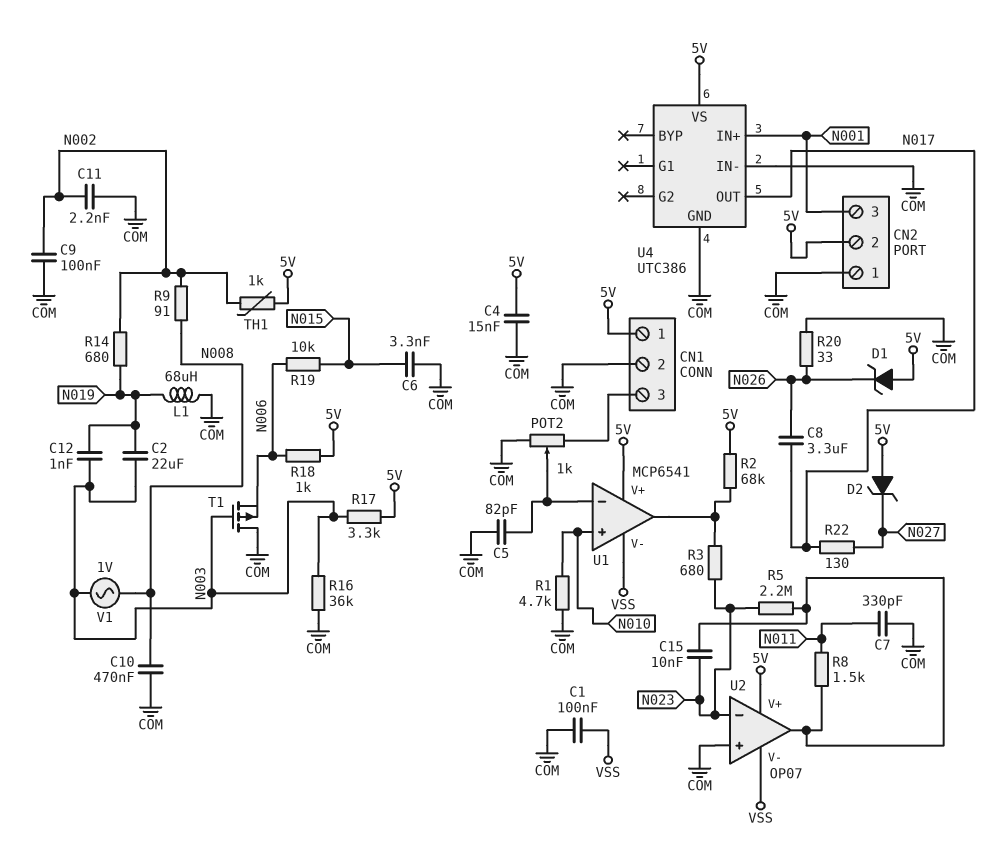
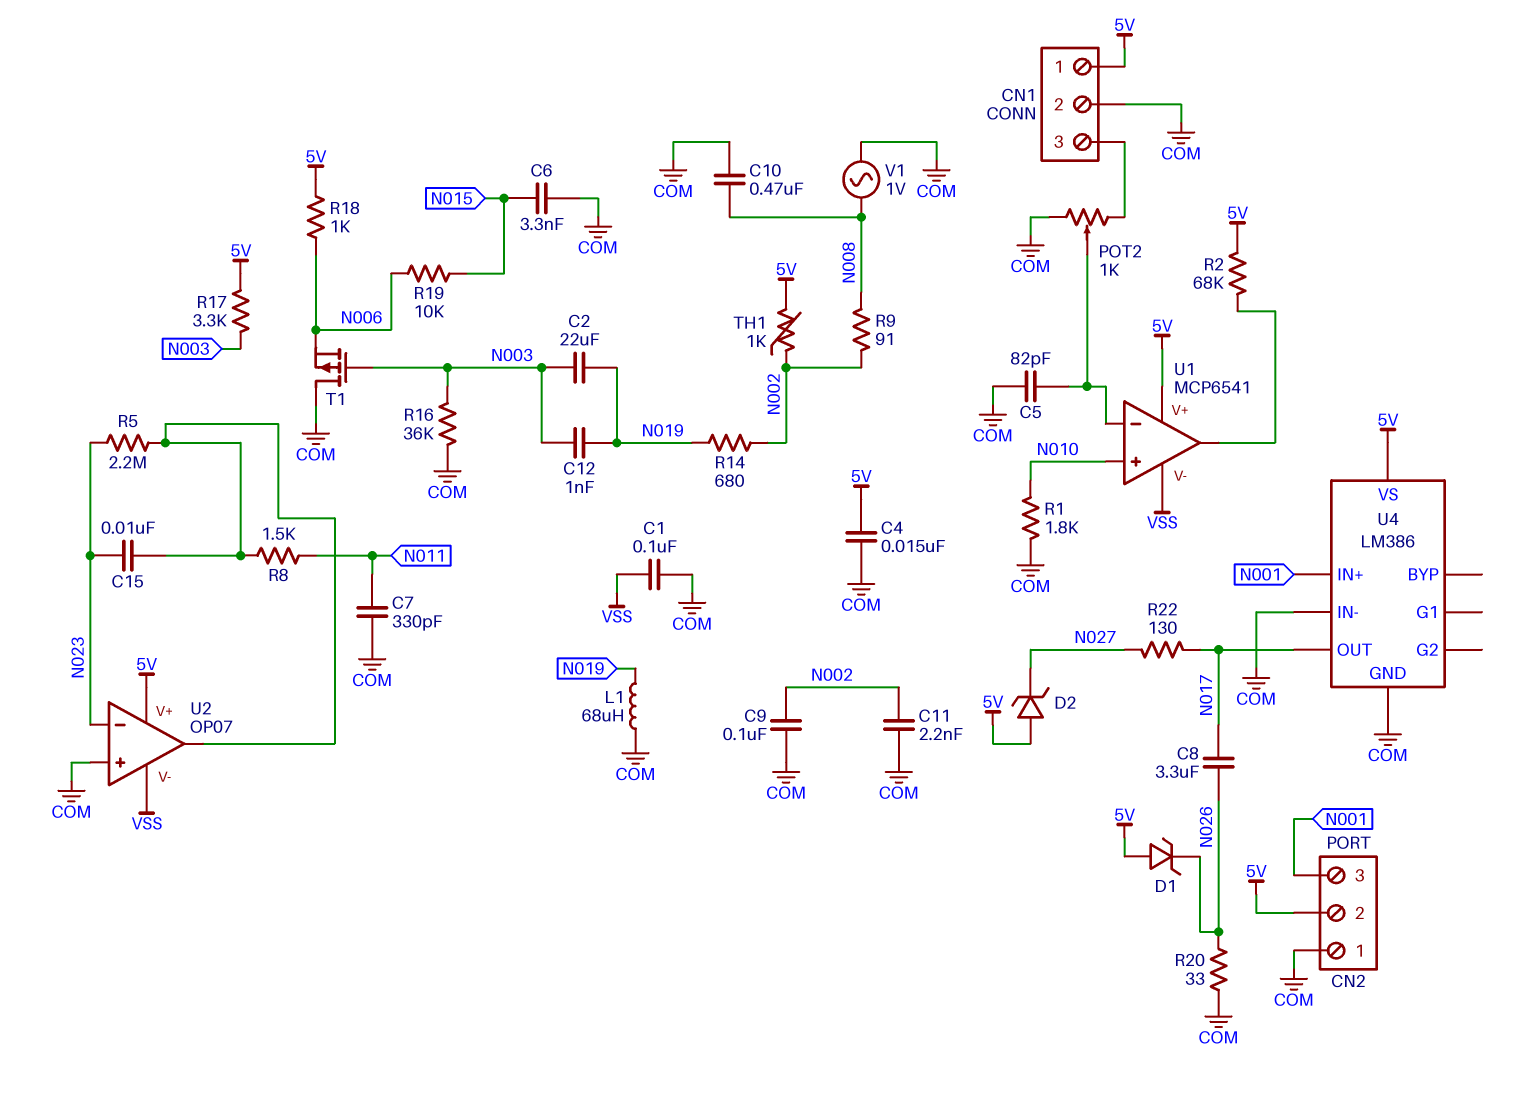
R1: 4.7k (COM, N010) -> 1.8k (COM, N010)
R3: 680 (N023, U1/out) -> none
U4: UTC386 -> LM386
V1: AC 1V (N003, N008) -> AC 1V (COM, N008)

